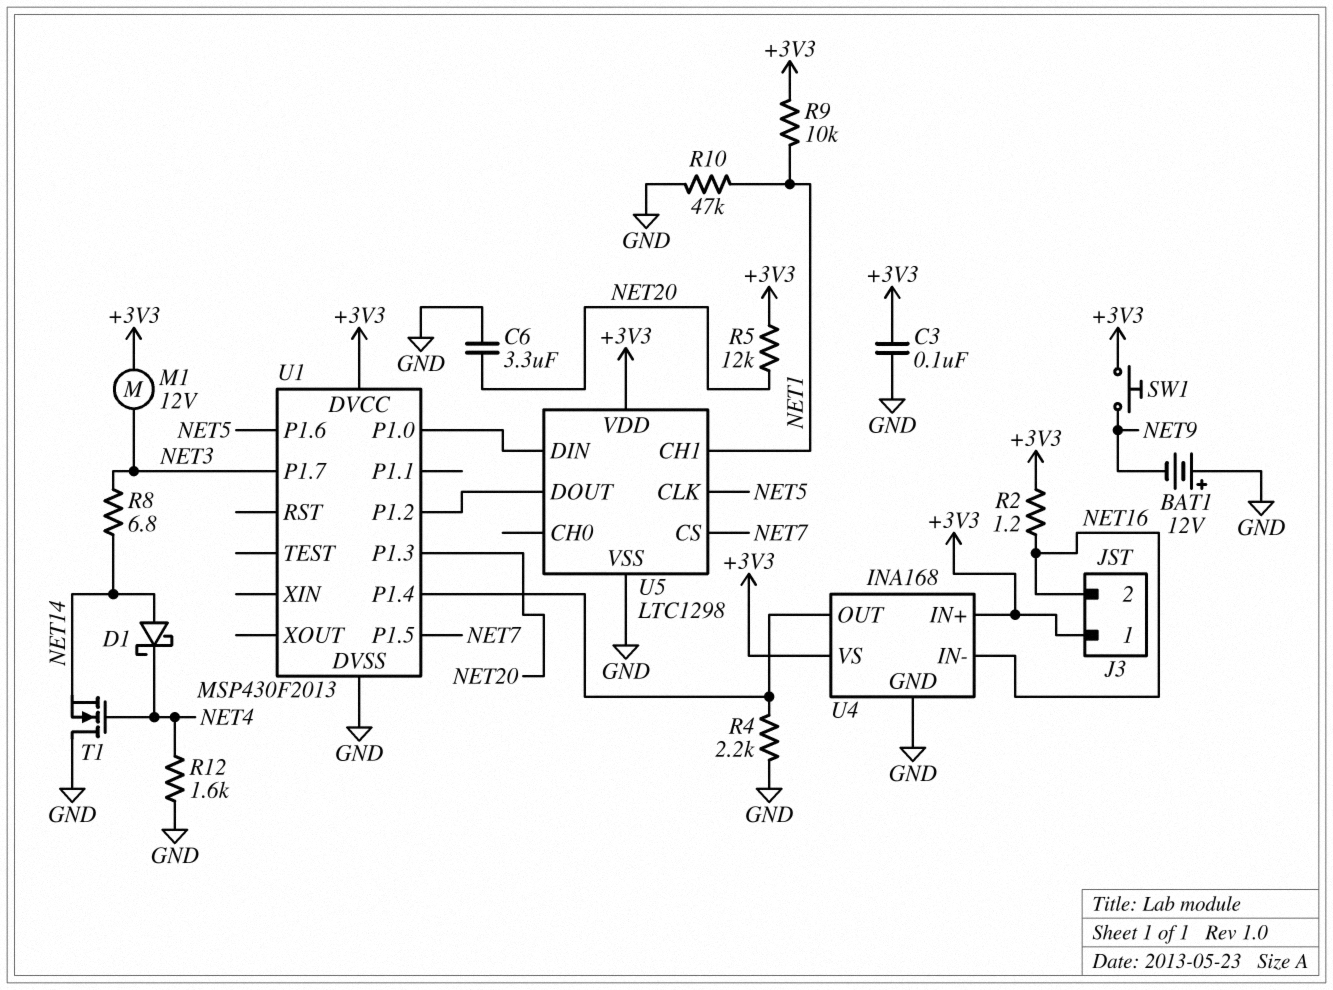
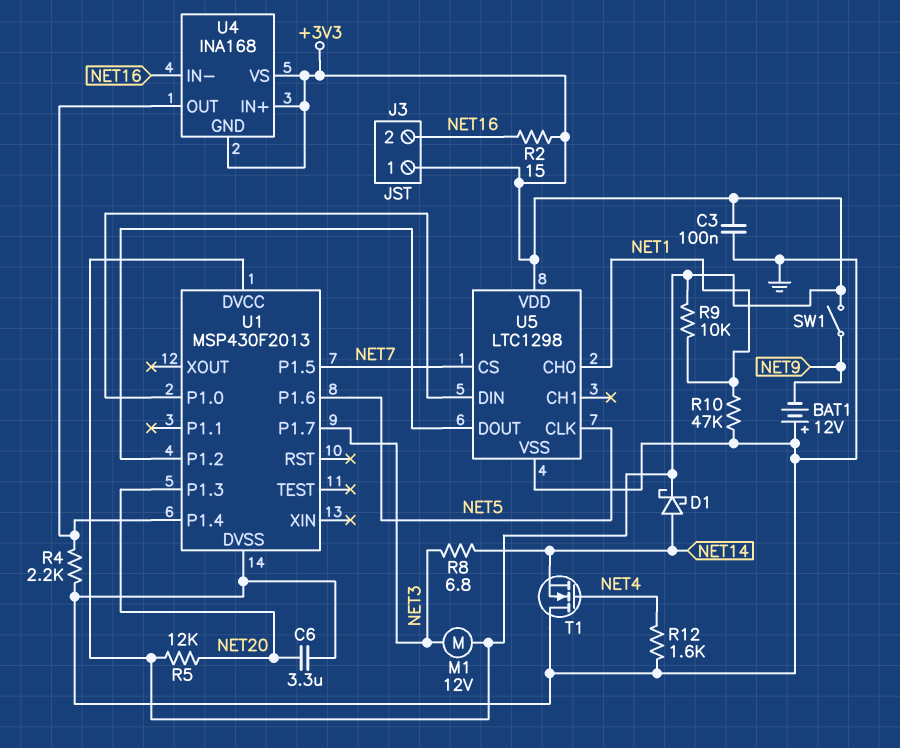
D1: schottky (A NET14, K NET4) -> schottky (A NET14, K +3V3)
R2: 1.2 (+3V3, NET16) -> 15 (+3V3, NET16)
SW1: button (+3V3, NET9) -> switch (+3V3, NET9)
U4 pin GND: GND -> +3V3
U5 pin CH0: none -> NET1
U5 pin CH1: NET1 -> none

